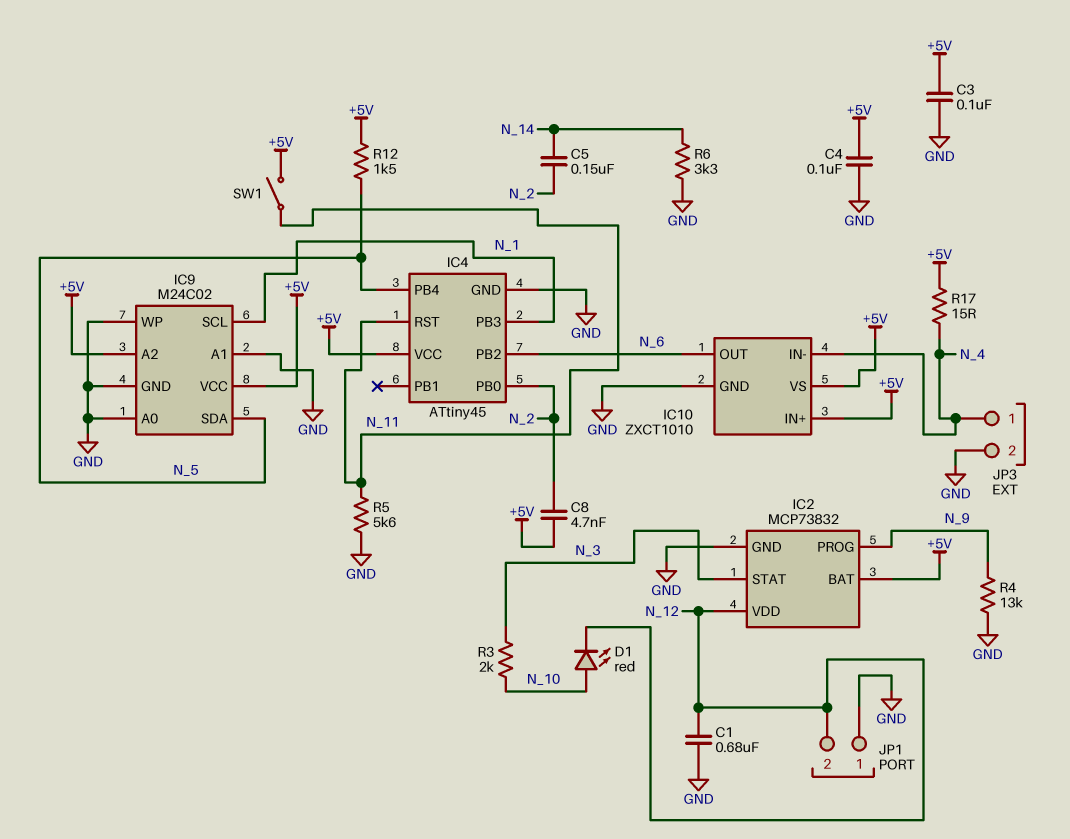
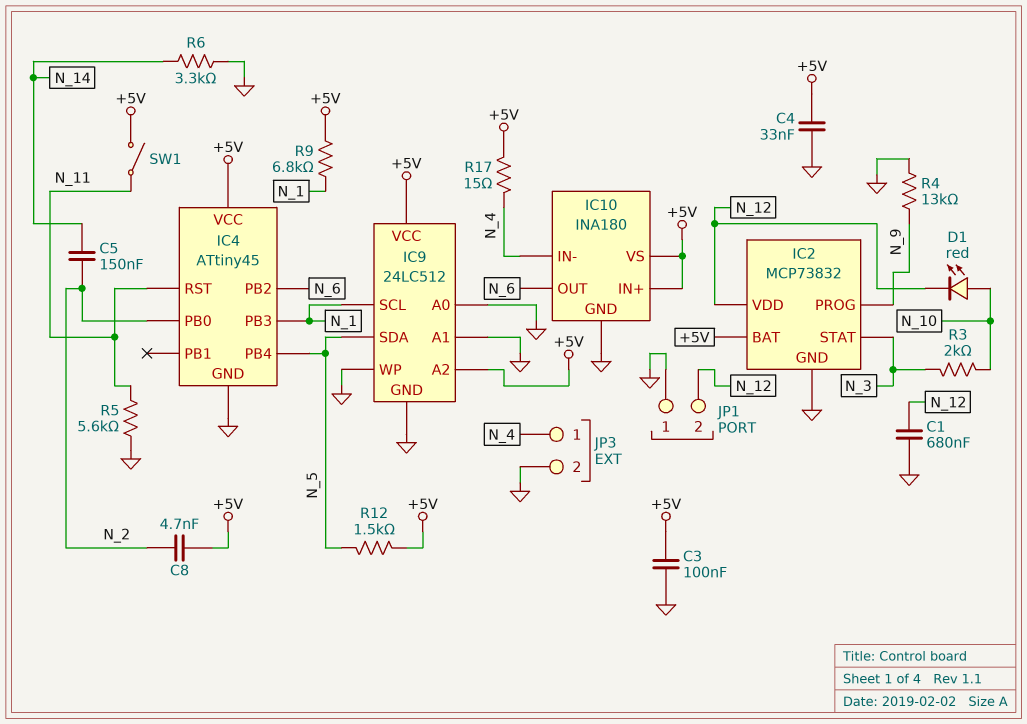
C4: 100nF (+5V, GND) -> 33nF (+5V, GND)
IC9: M24C02 -> 24LC512
IC10: ZXCT1010 -> INA180
R9: none -> 6.8k (+5V, N_1)

